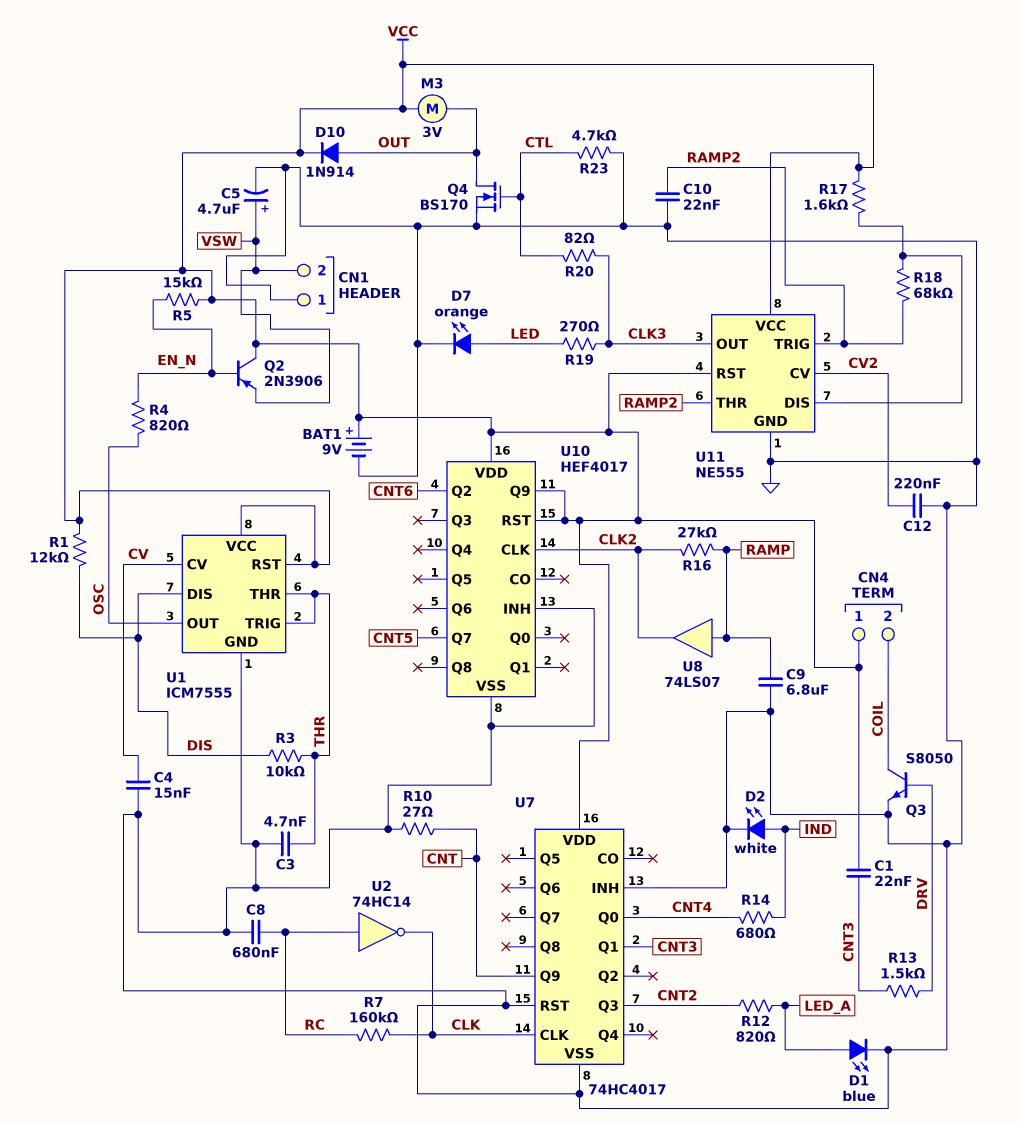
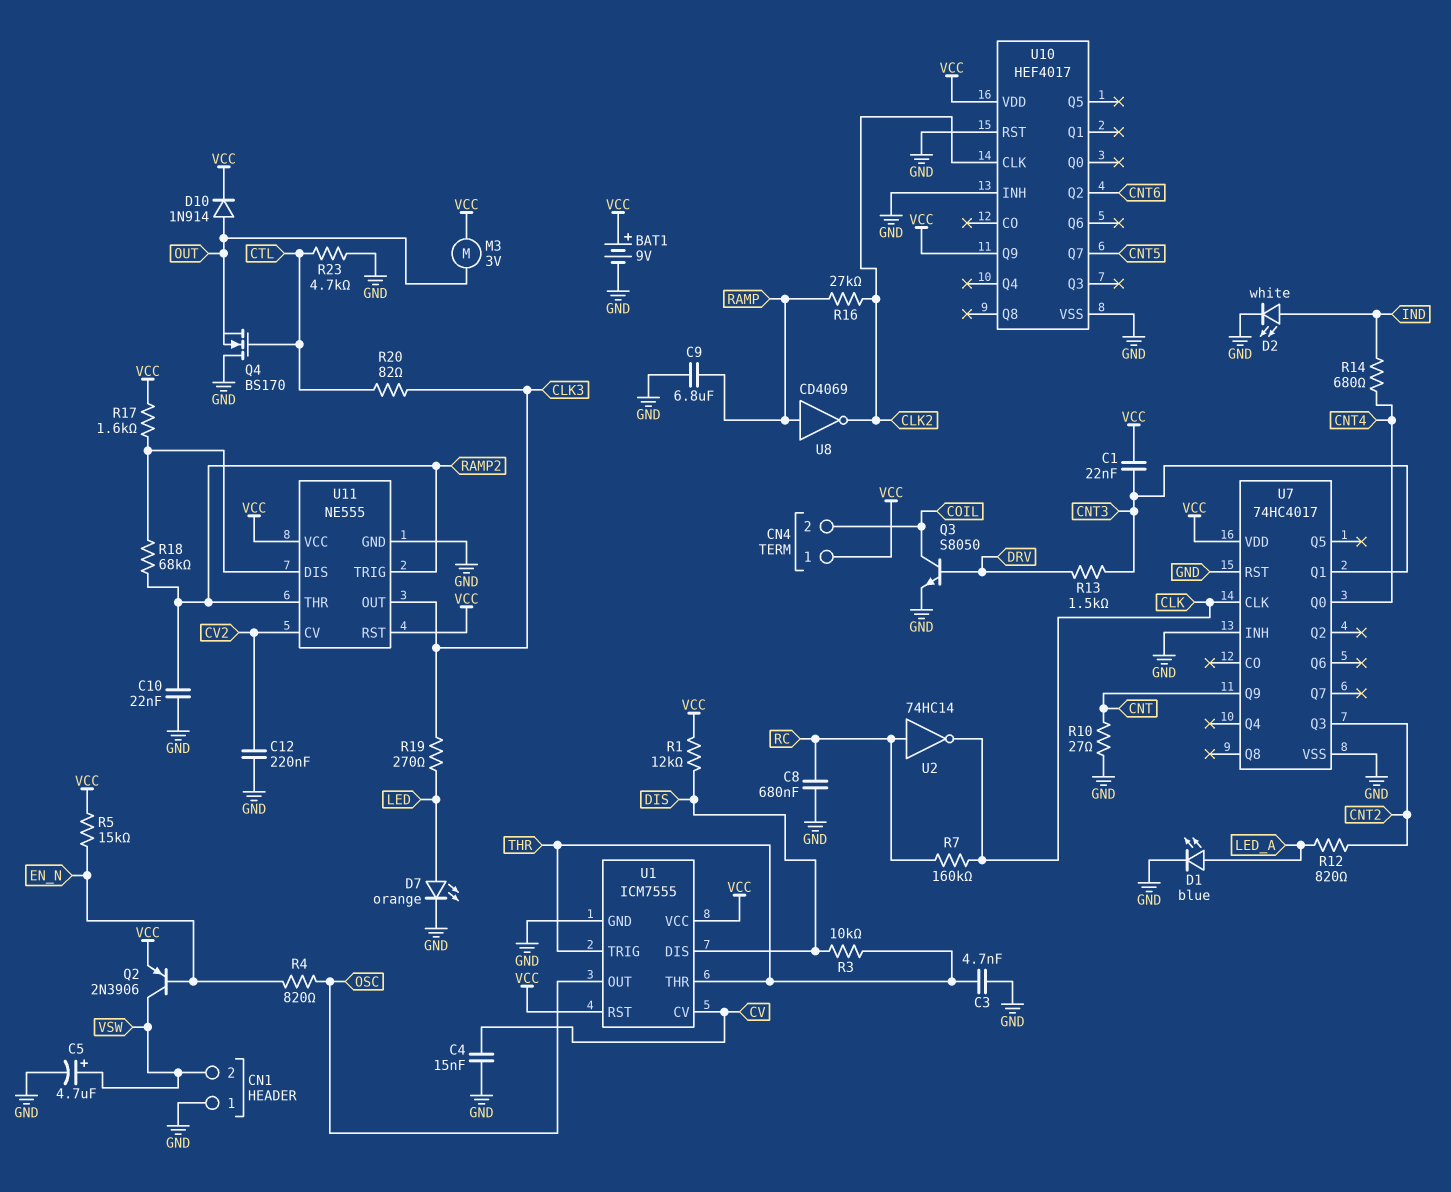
Q2: PNP 2N3906 (B EN_N, C VCC, E VSW) -> PNP 2N3906 (B EN_N, C VSW, E VCC)
Q4: NMOS BS170 (G CTL, D OUT, S GND) -> NMOS BS170 (G CTL, D GND, S OUT)
U8: buffer 74LS07 (in RAMP, out CLK2) -> NOT CD4069 (in RAMP, out CLK2)
U10 pin RST: VCC -> GND

